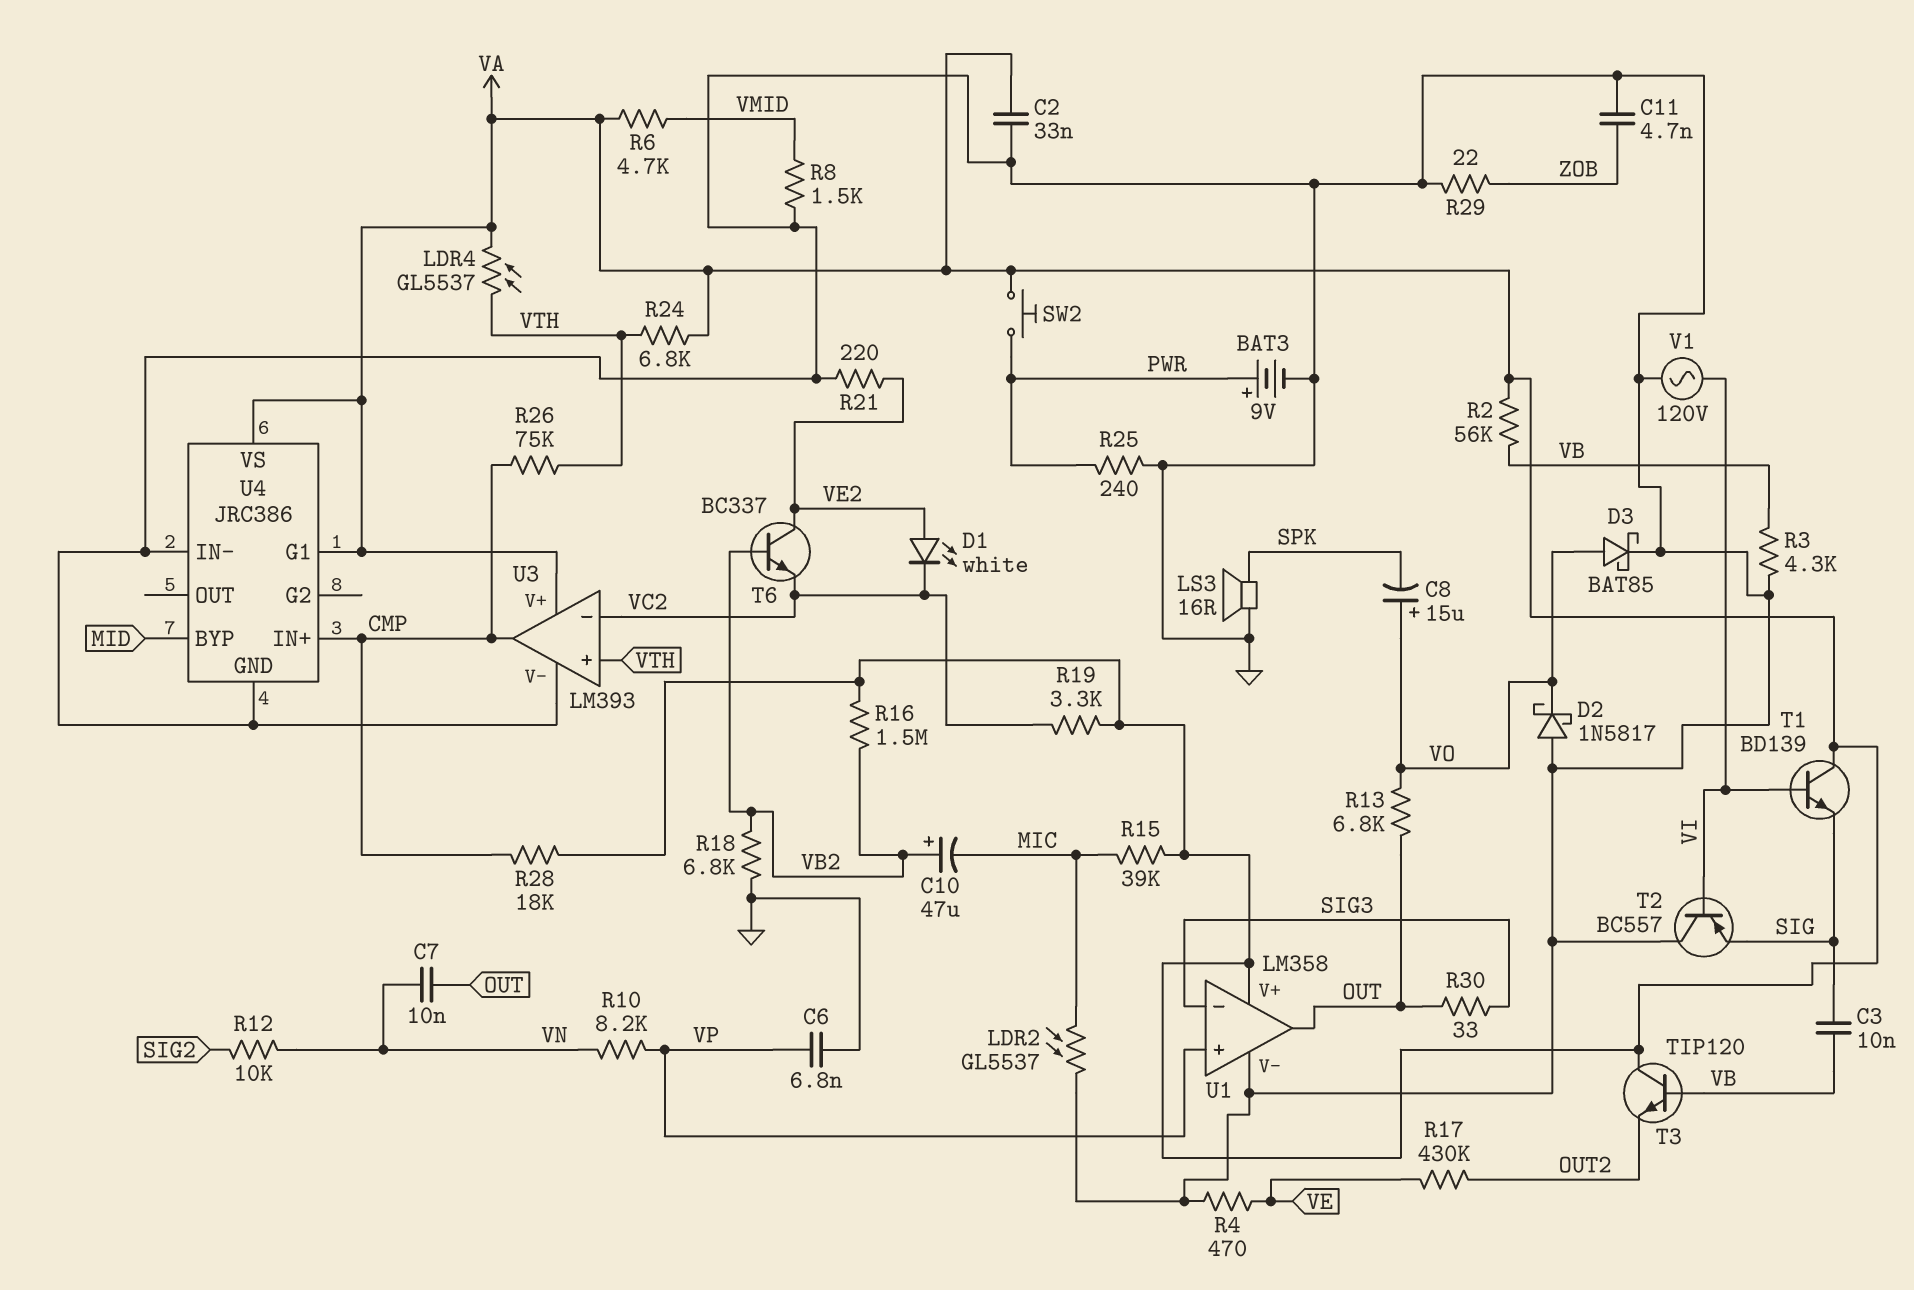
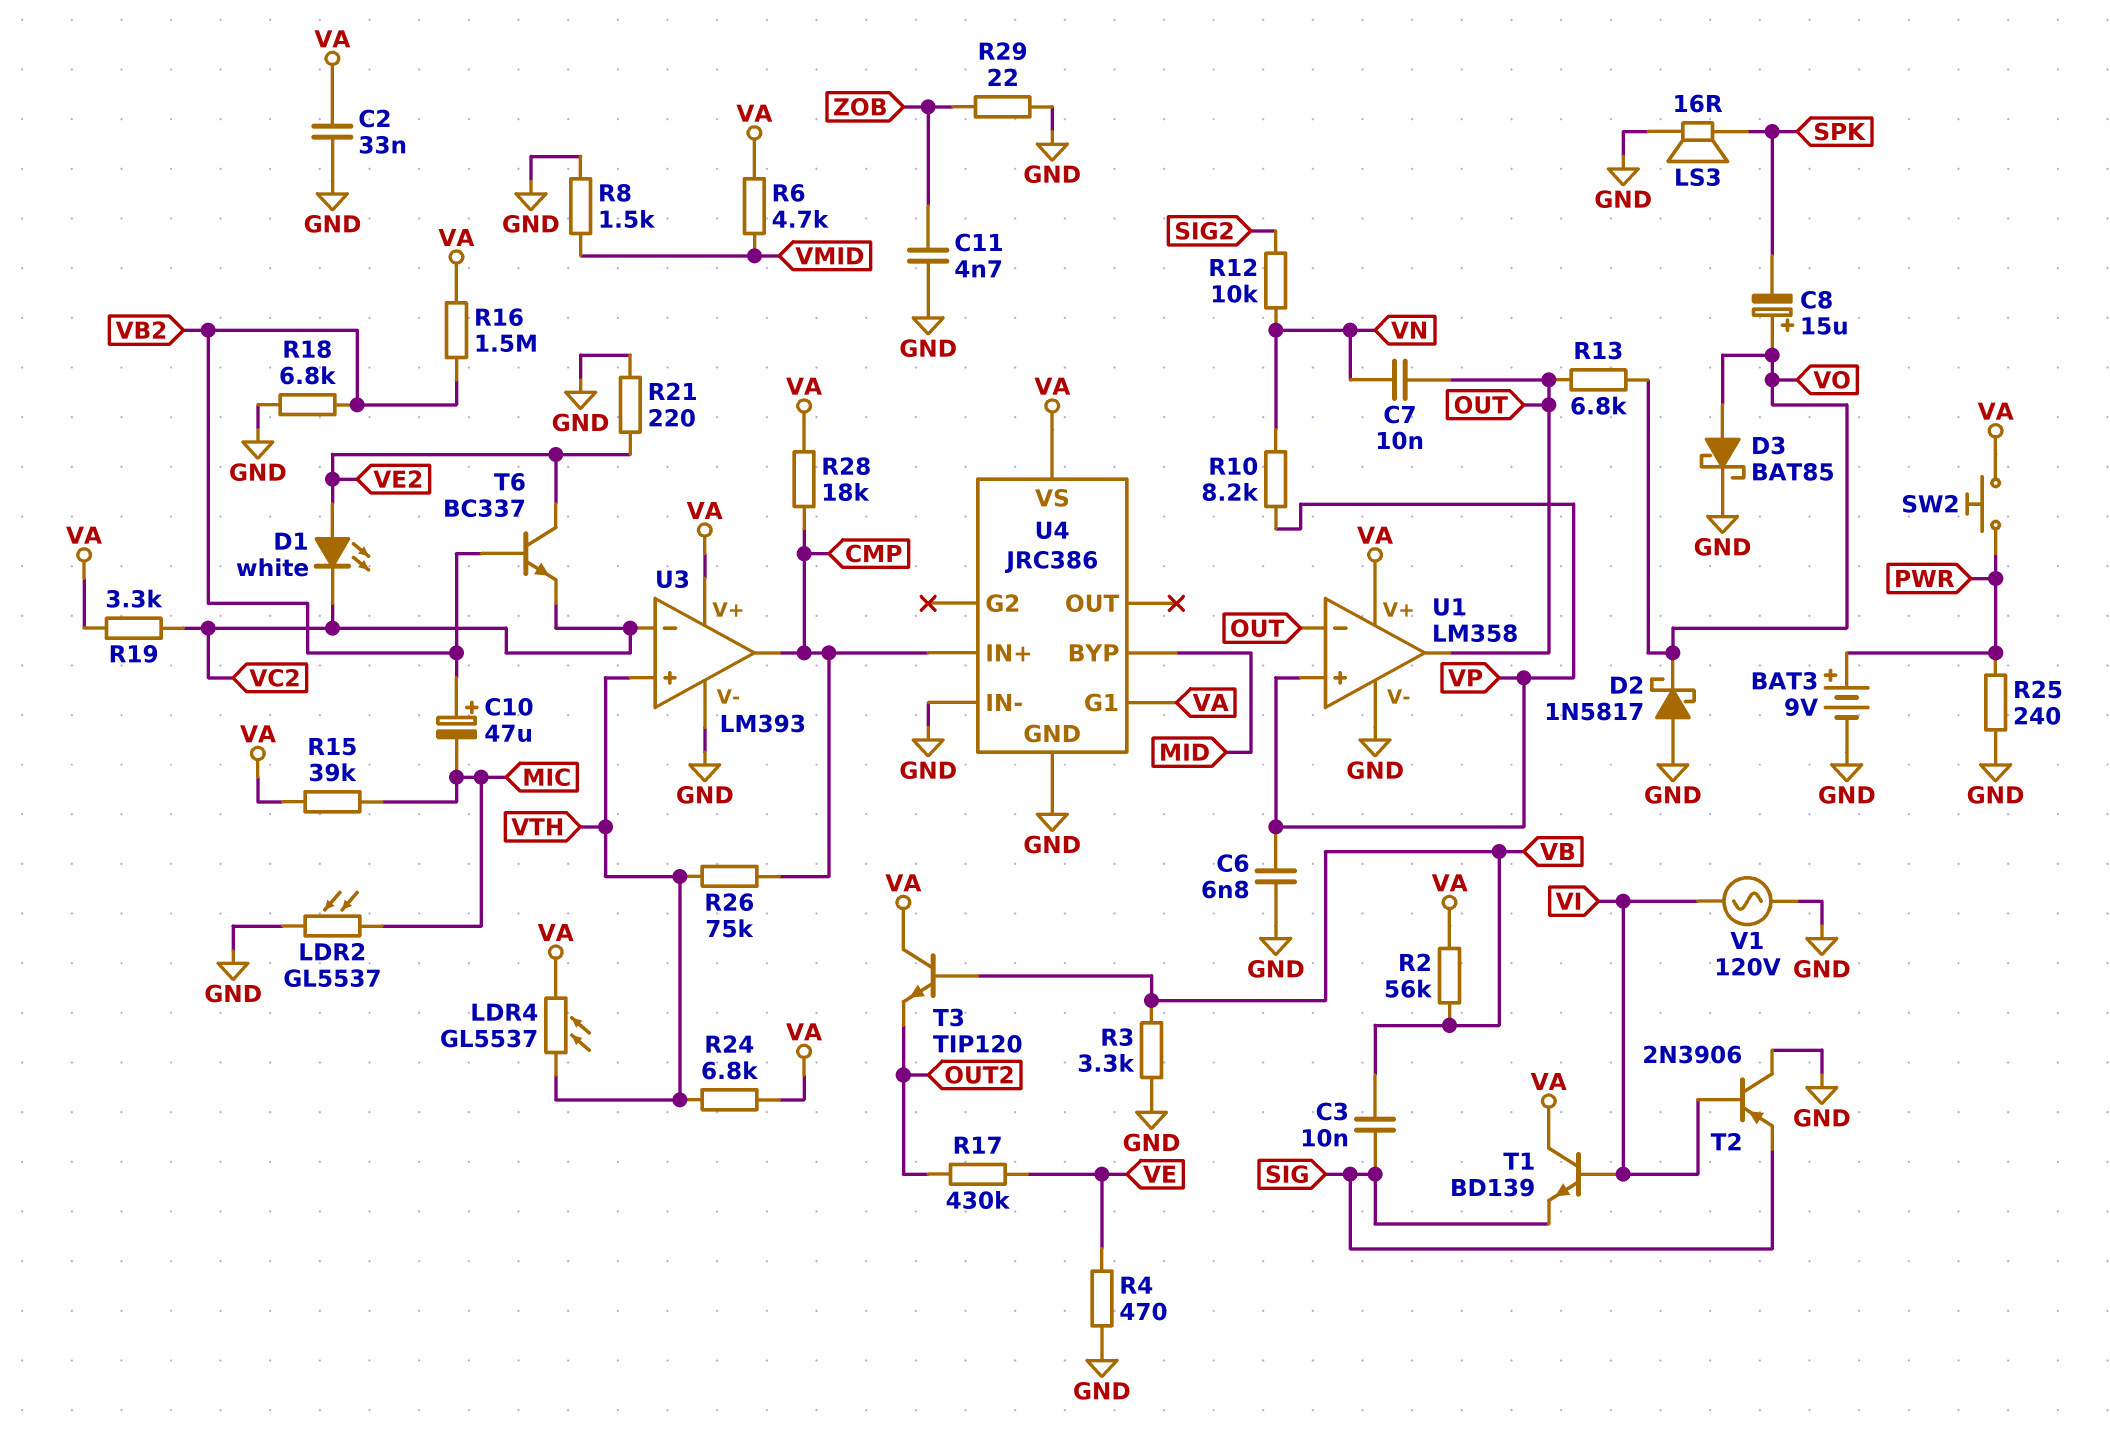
R3: 4.3k (GND, VB) -> 3.3k (GND, VB)
R30: 33 (OUT, SIG3) -> none
T2: PNP BC557 (B VI, C GND, E SIG) -> PNP 2N3906 (B VI, C GND, E SIG)
U1 pin in-: SIG3 -> OUT

